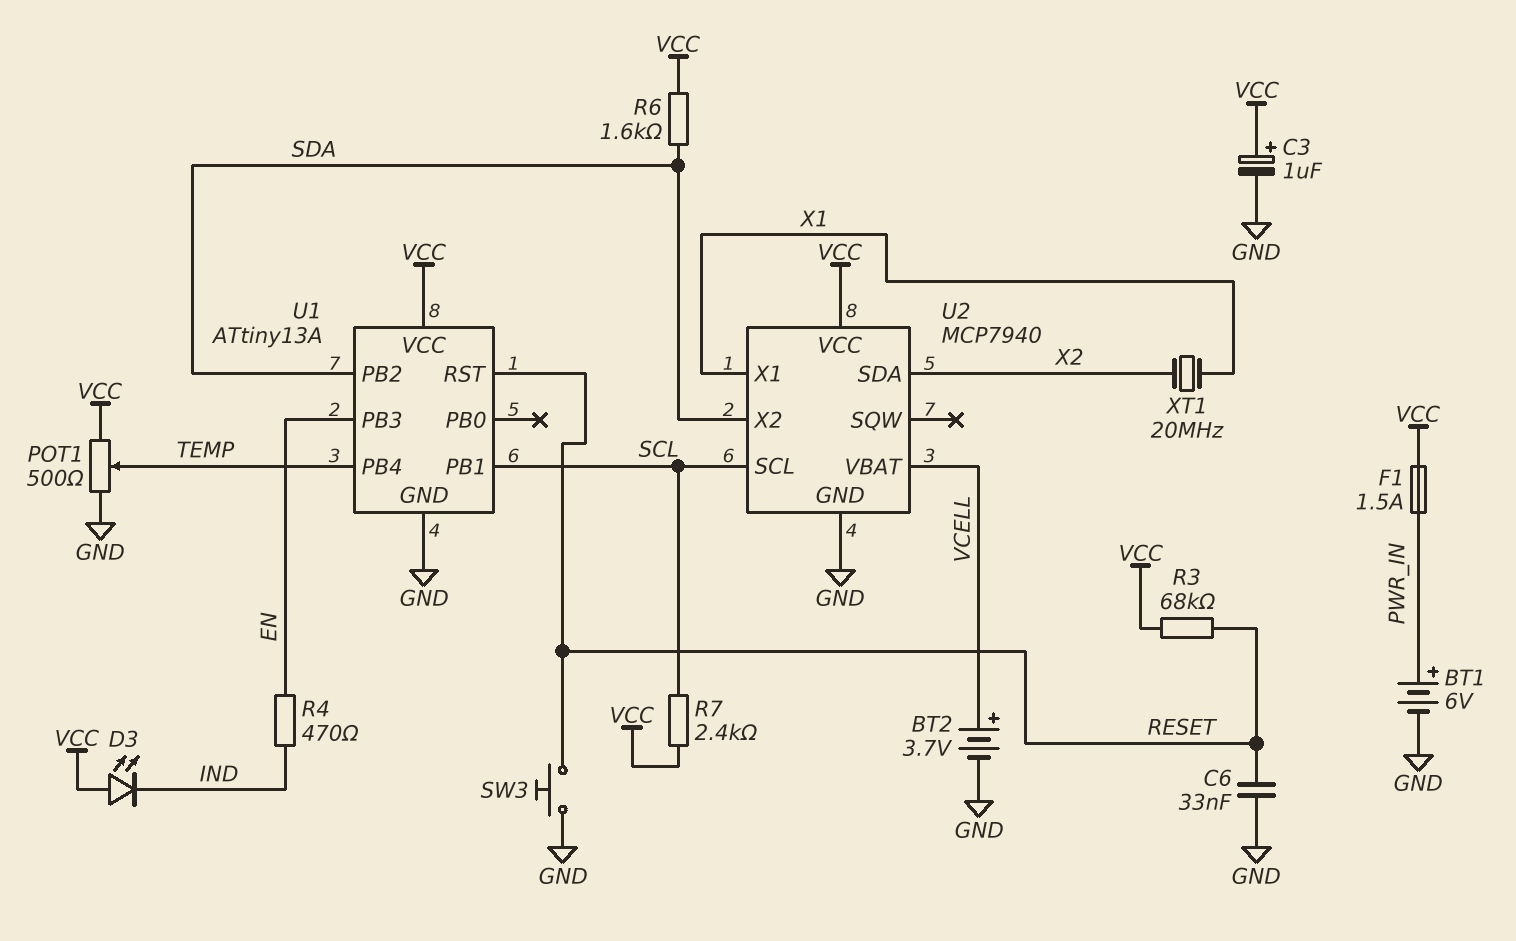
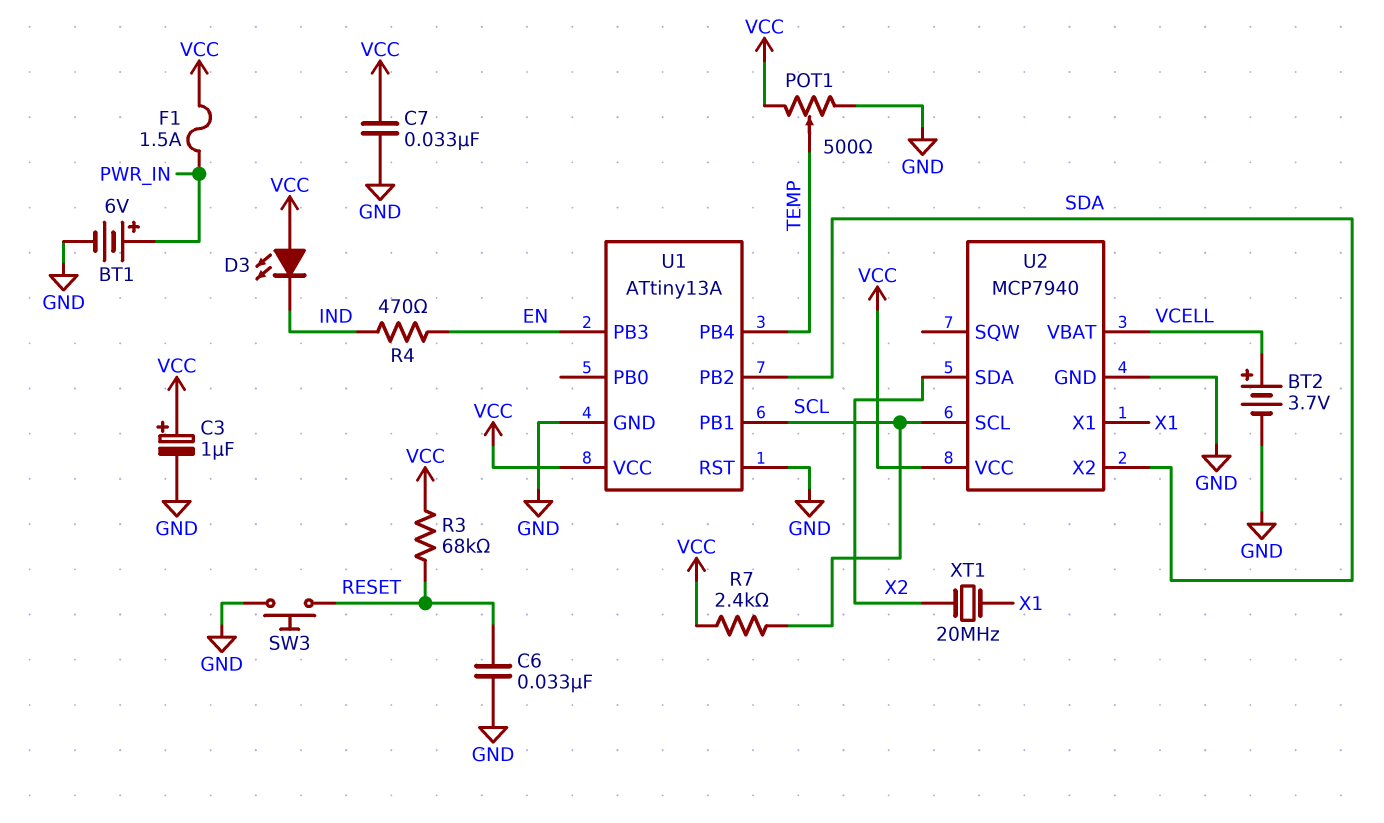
C7: none -> 33nF (GND, VCC)
R6: 1.6k (SDA, VCC) -> none
U1 pin RST: RESET -> GND

